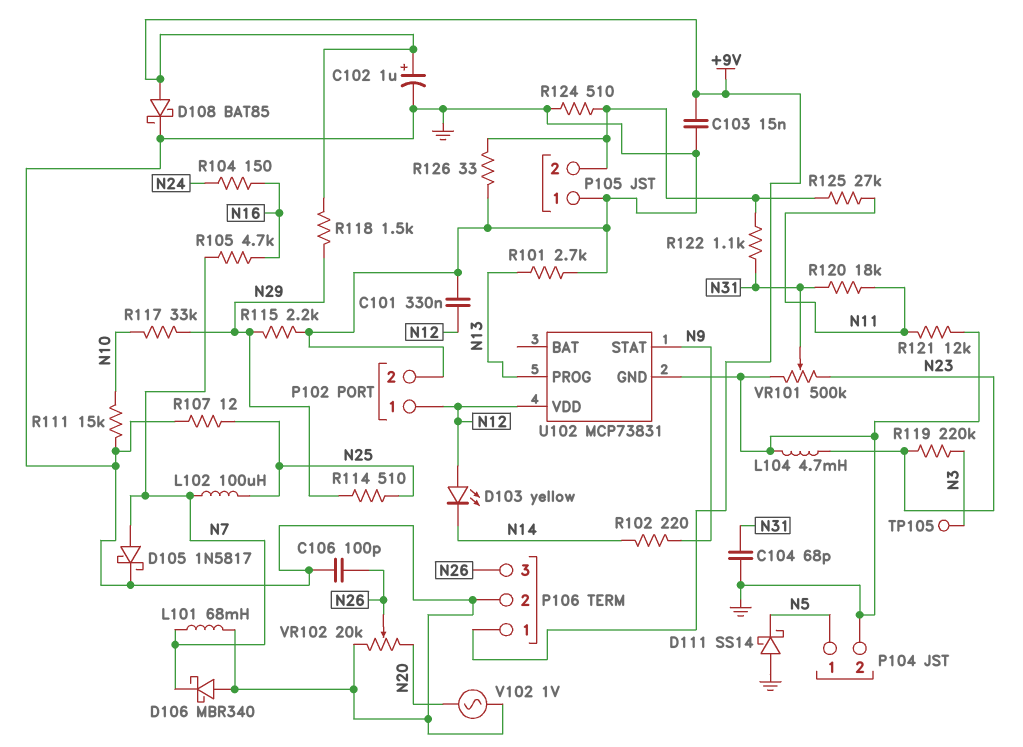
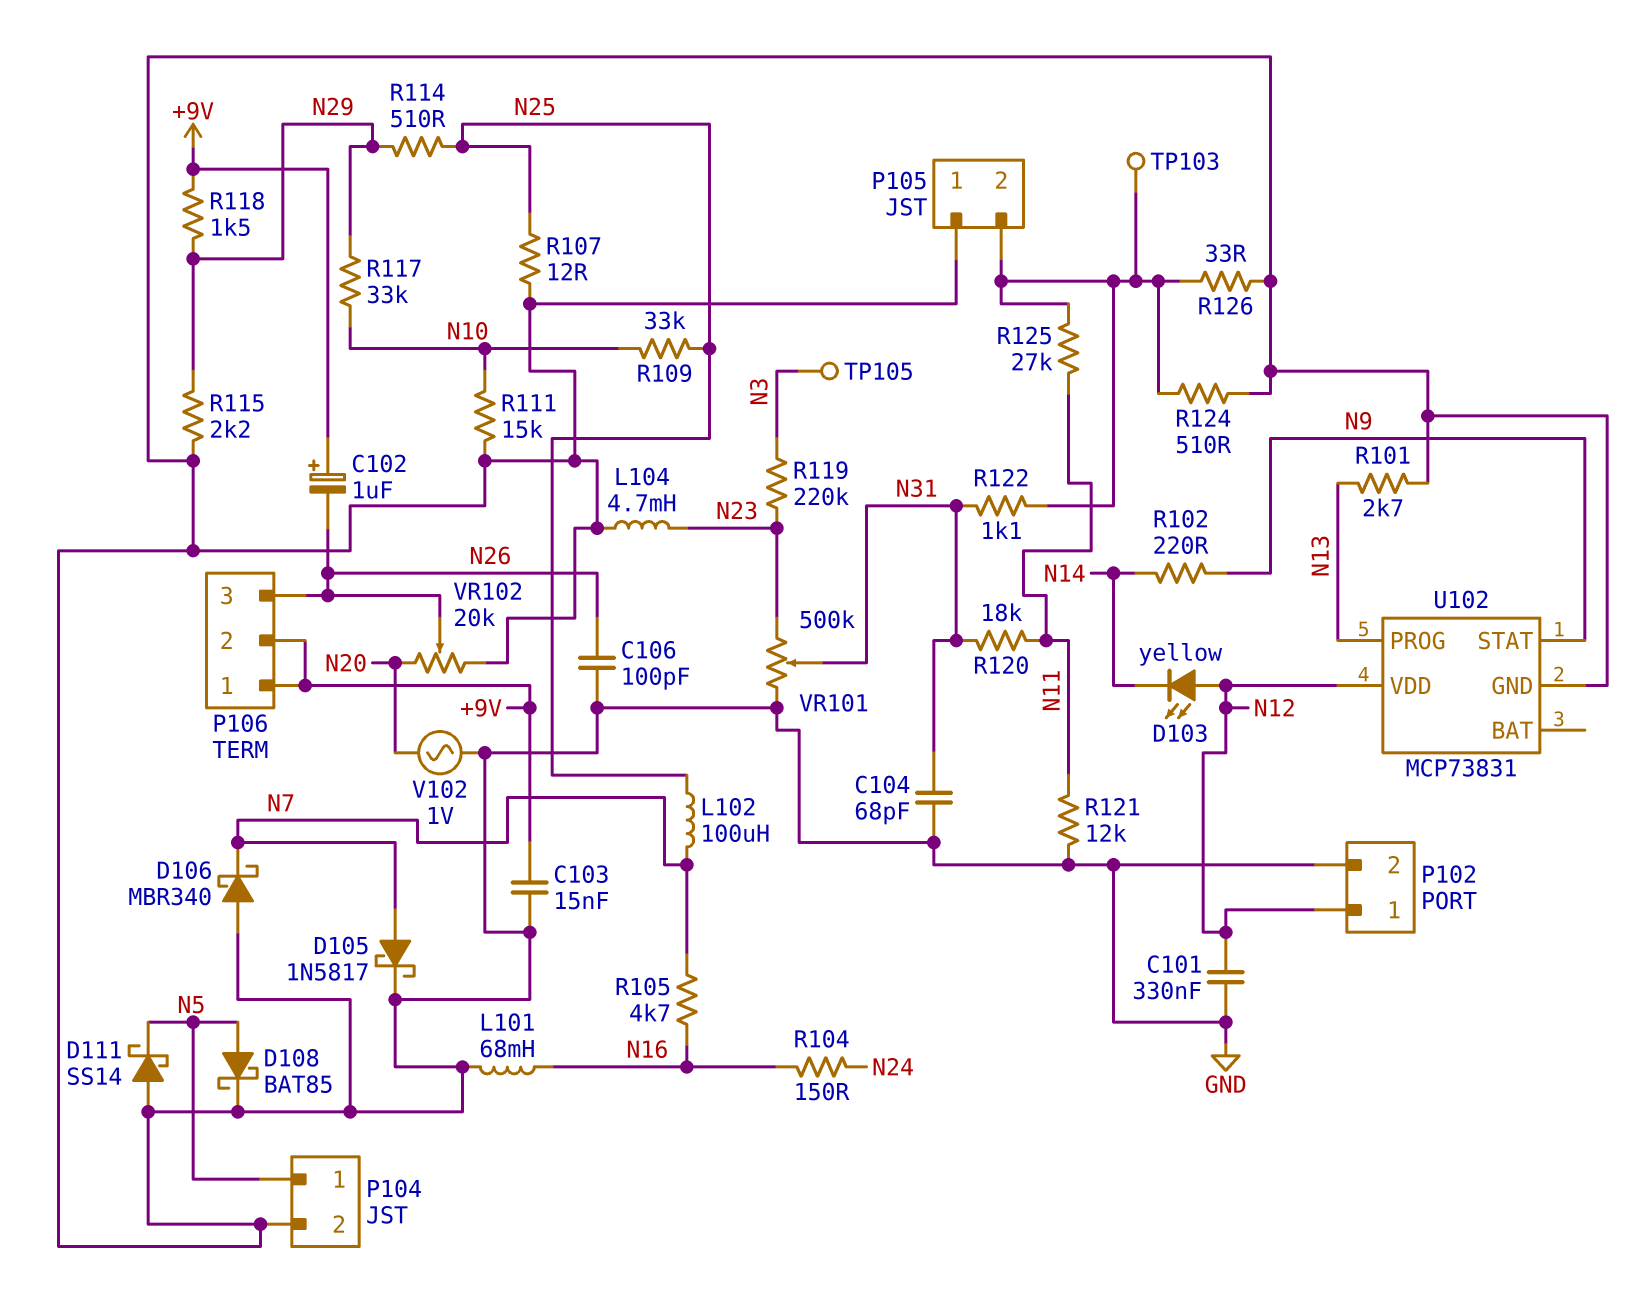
C102: 1uF (plus +9V, minus GND) -> 1uF (plus +9V, minus N26)
D108: schottky BAT85 (A +9V, K GND) -> schottky BAT85 (A N5, K GND)
L101: 68mH (GND, N7) -> 68mH (GND, N16)
P106 pin 2: GND -> +9V
R109: none -> 33k (N10, N25)
TP103: none -> test point (P105/2)

